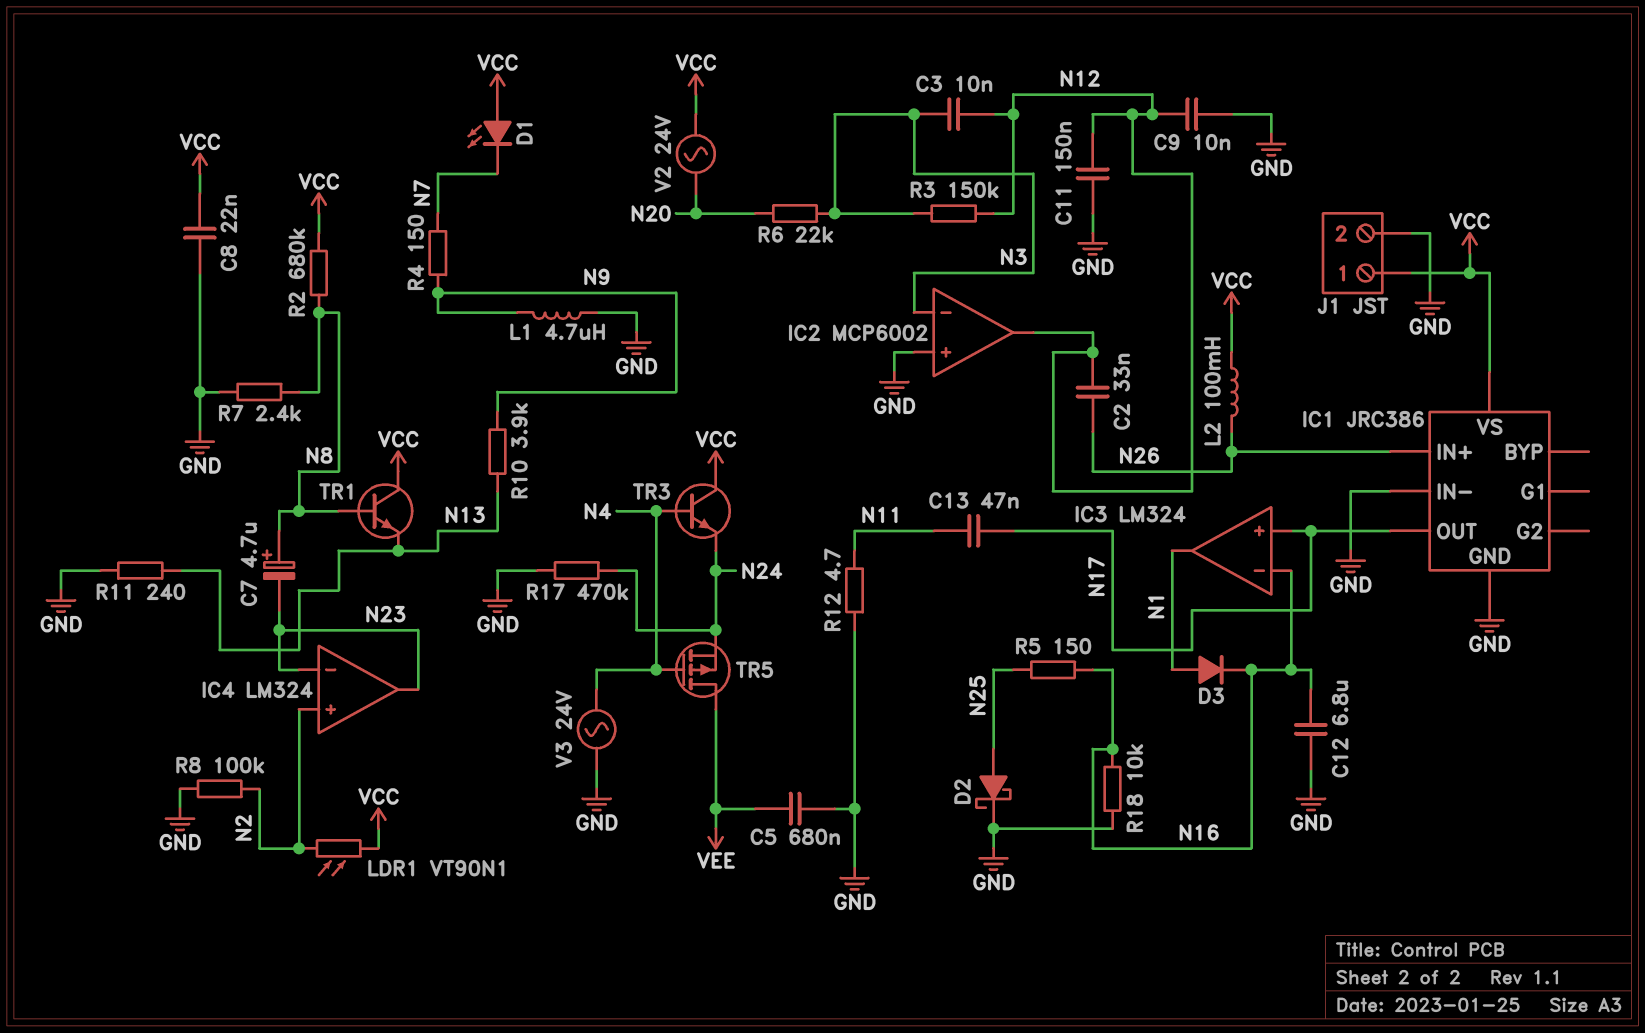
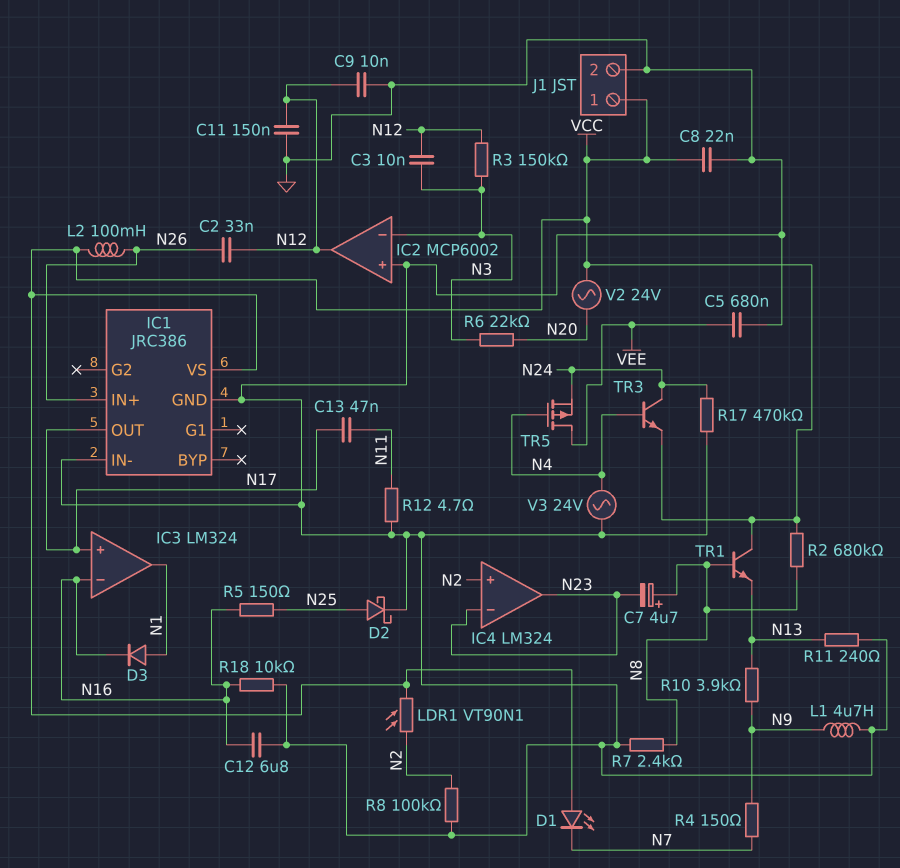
TR3: NPN (B N4, C VCC, E N24) -> NPN (B N4, C N24, E VCC)

